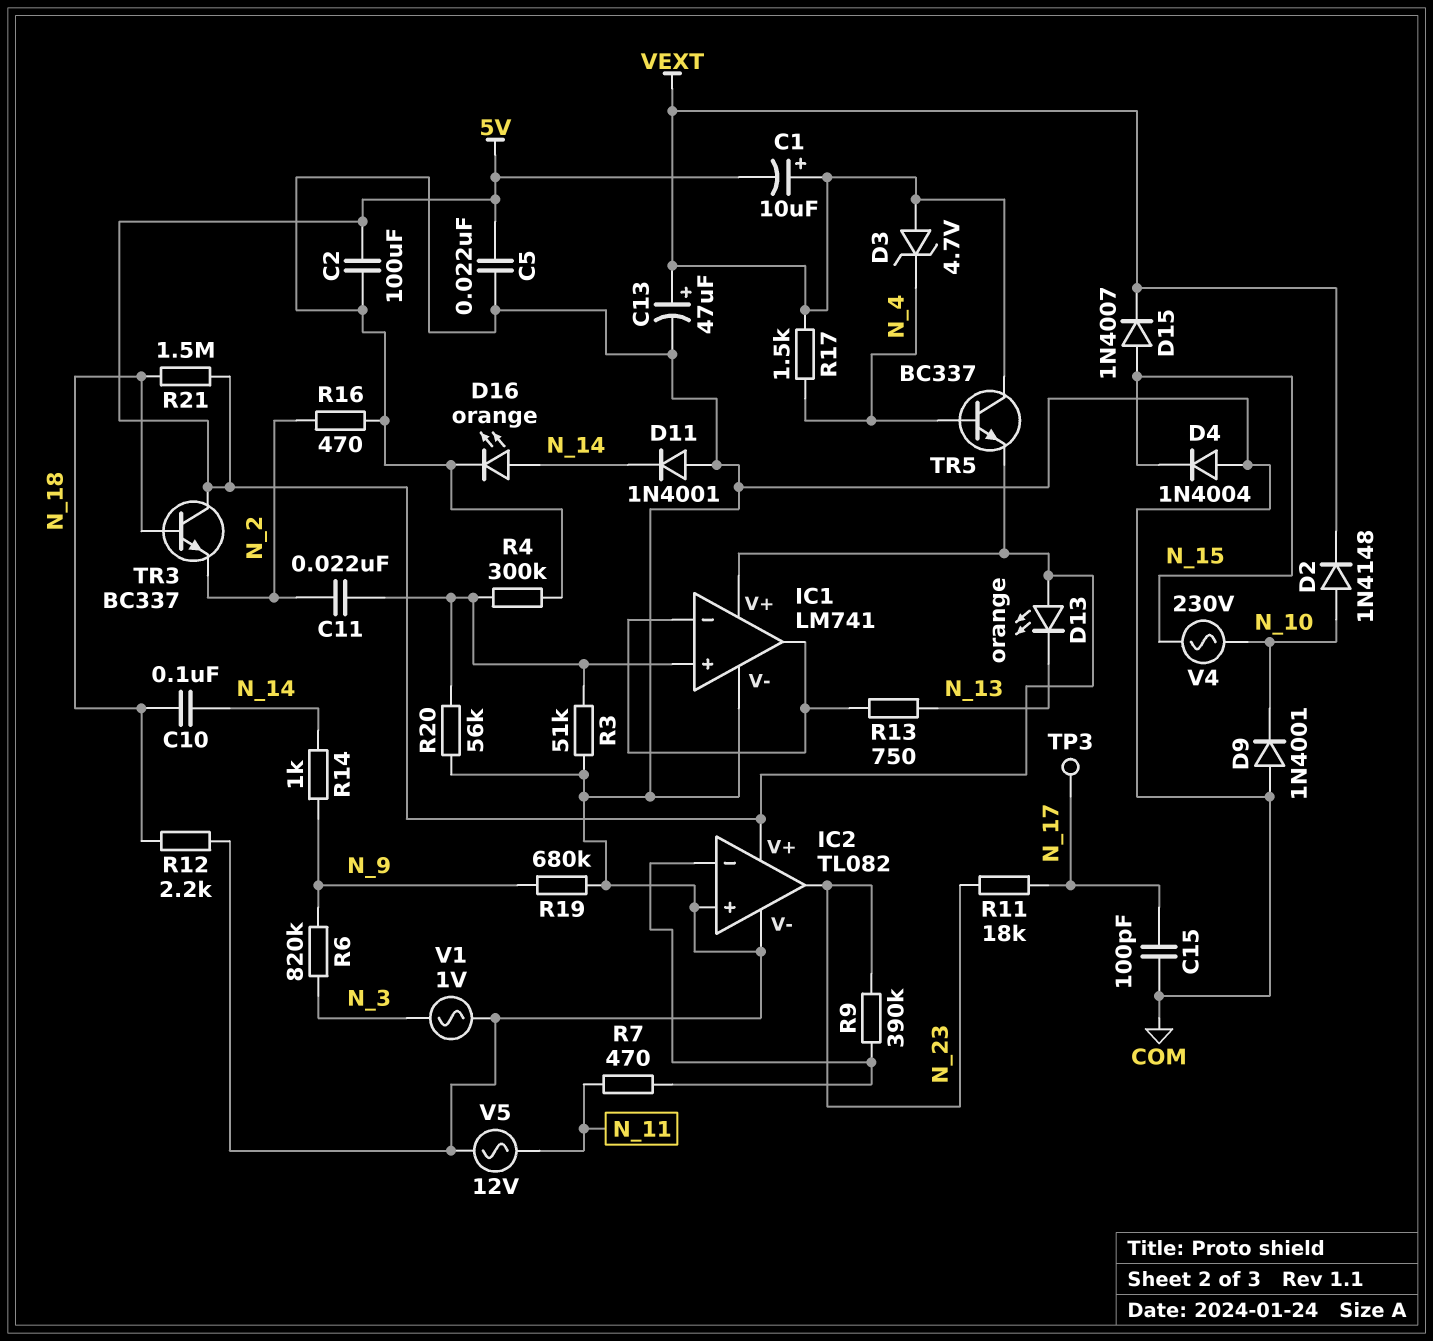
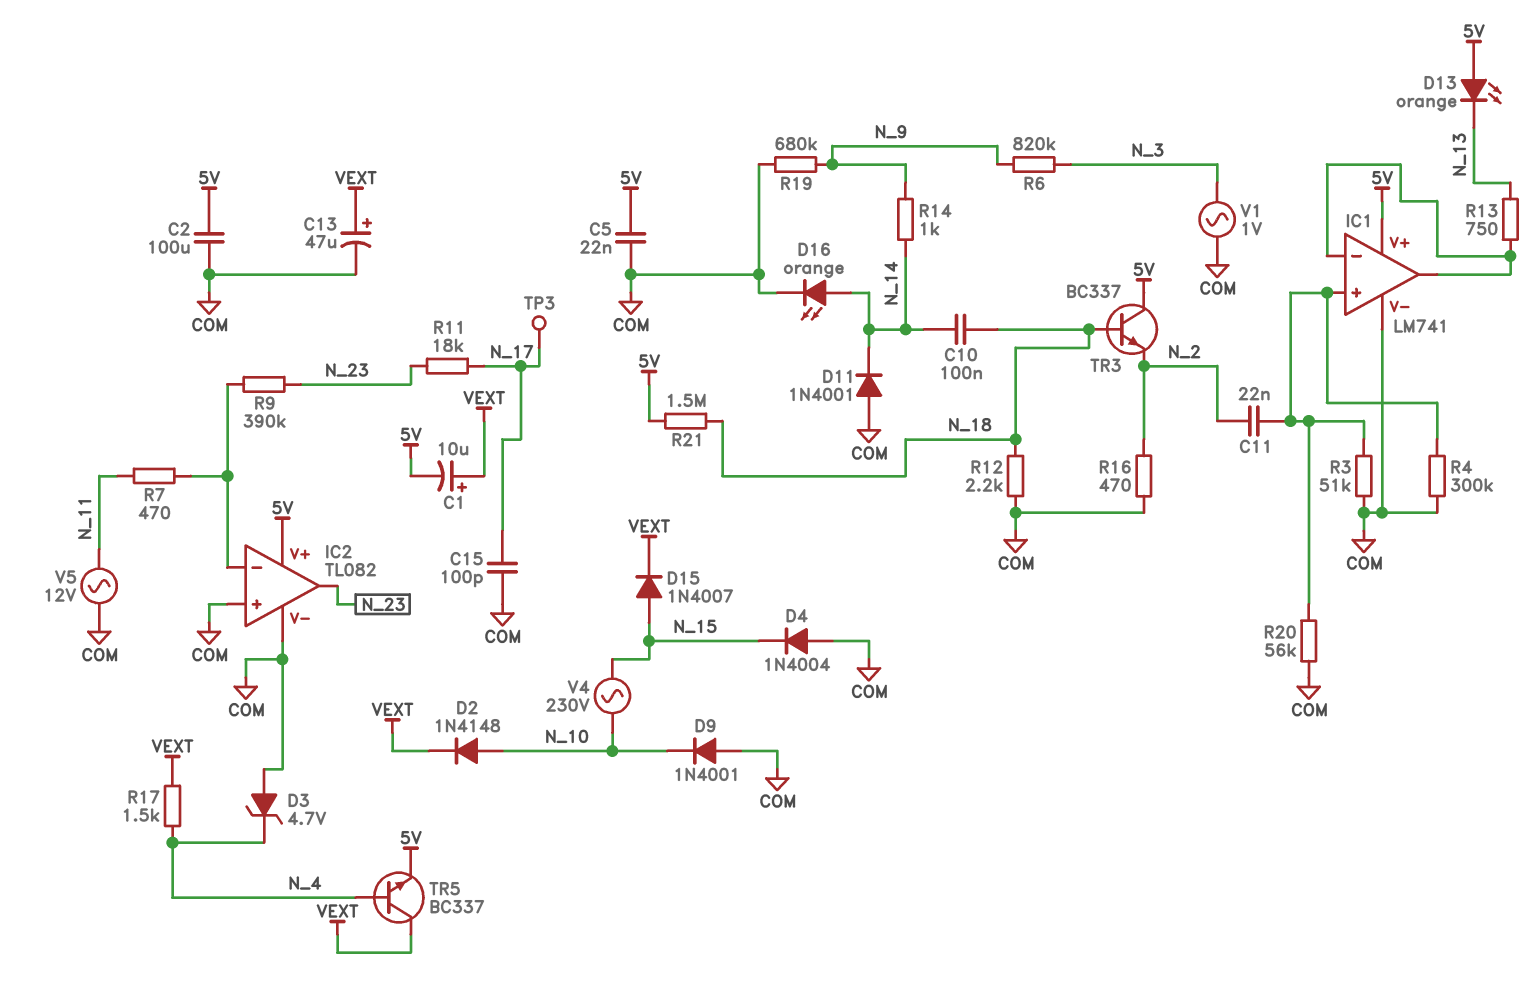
D3: zener 4.7V (A VEXT, K N_4) -> zener 4.7V (A COM, K N_4)

